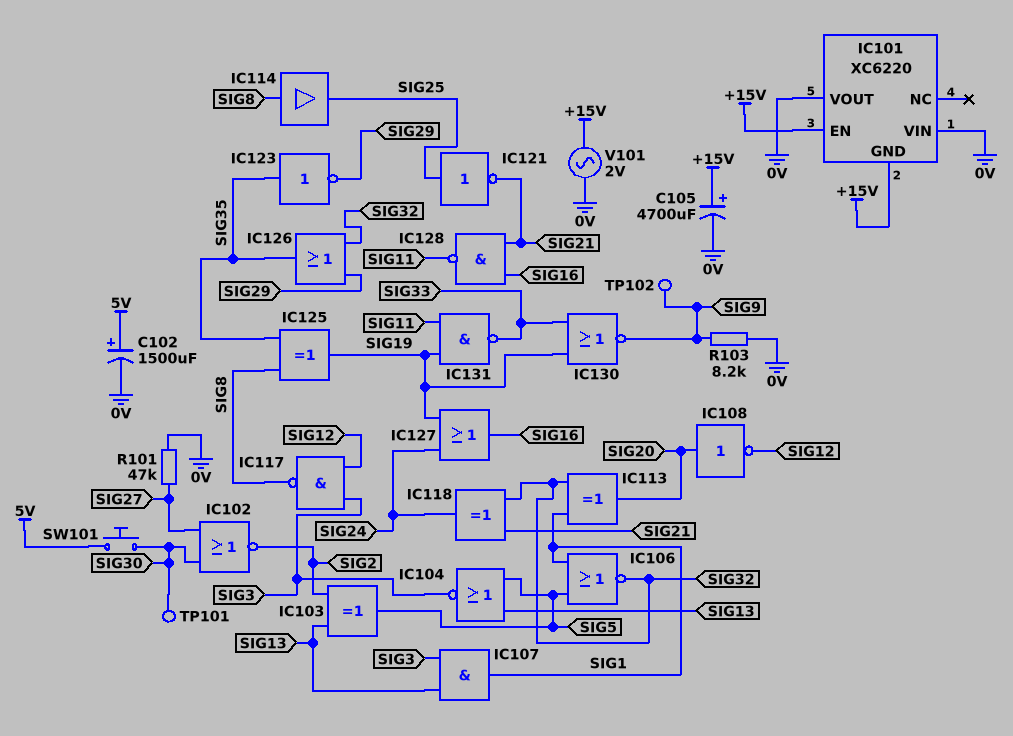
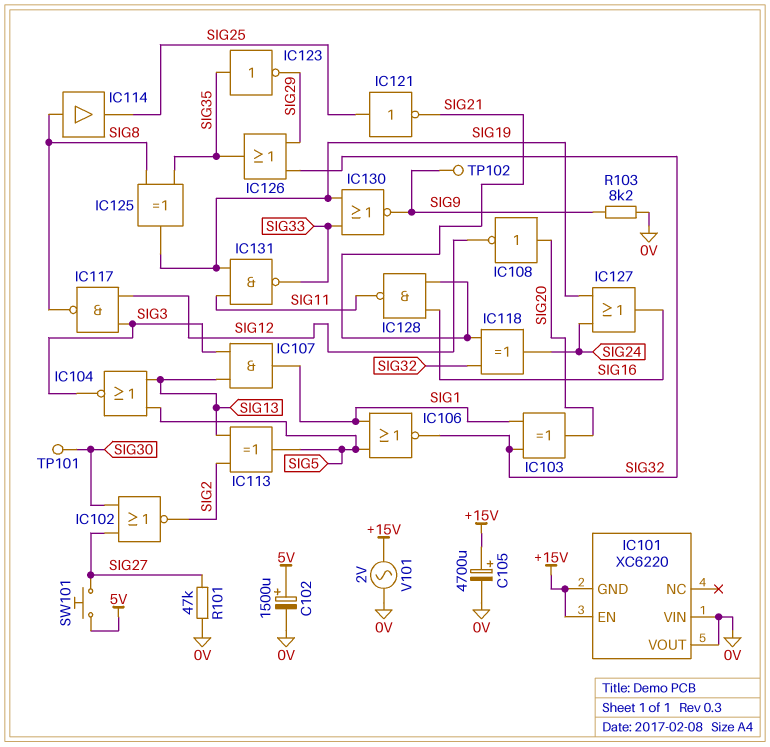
IC103: XOR (in SIG2, in SIG13, out SIG5) -> XOR (in SIG1, in SIG32, out SIG20)
IC113: XOR (in SIG1, in SIG32, out SIG20) -> XOR (in SIG2, in SIG13, out SIG5)
SW101: button (5V, SIG30) -> button (5V, SIG27)

